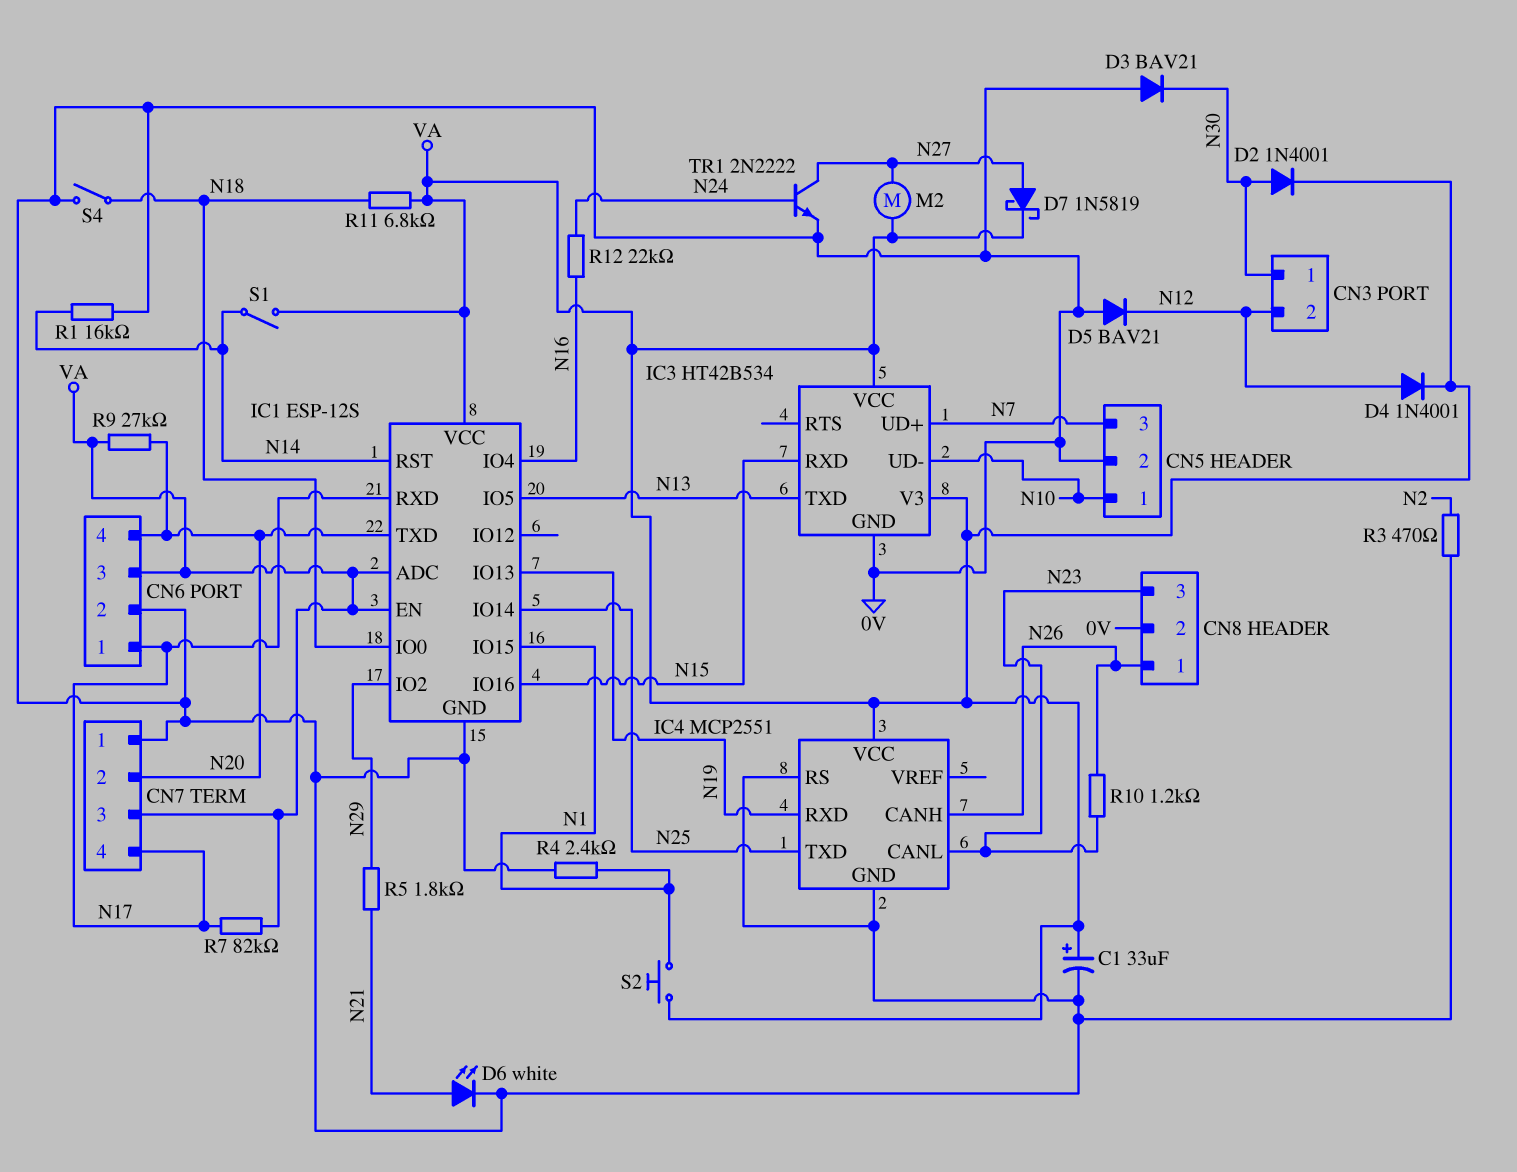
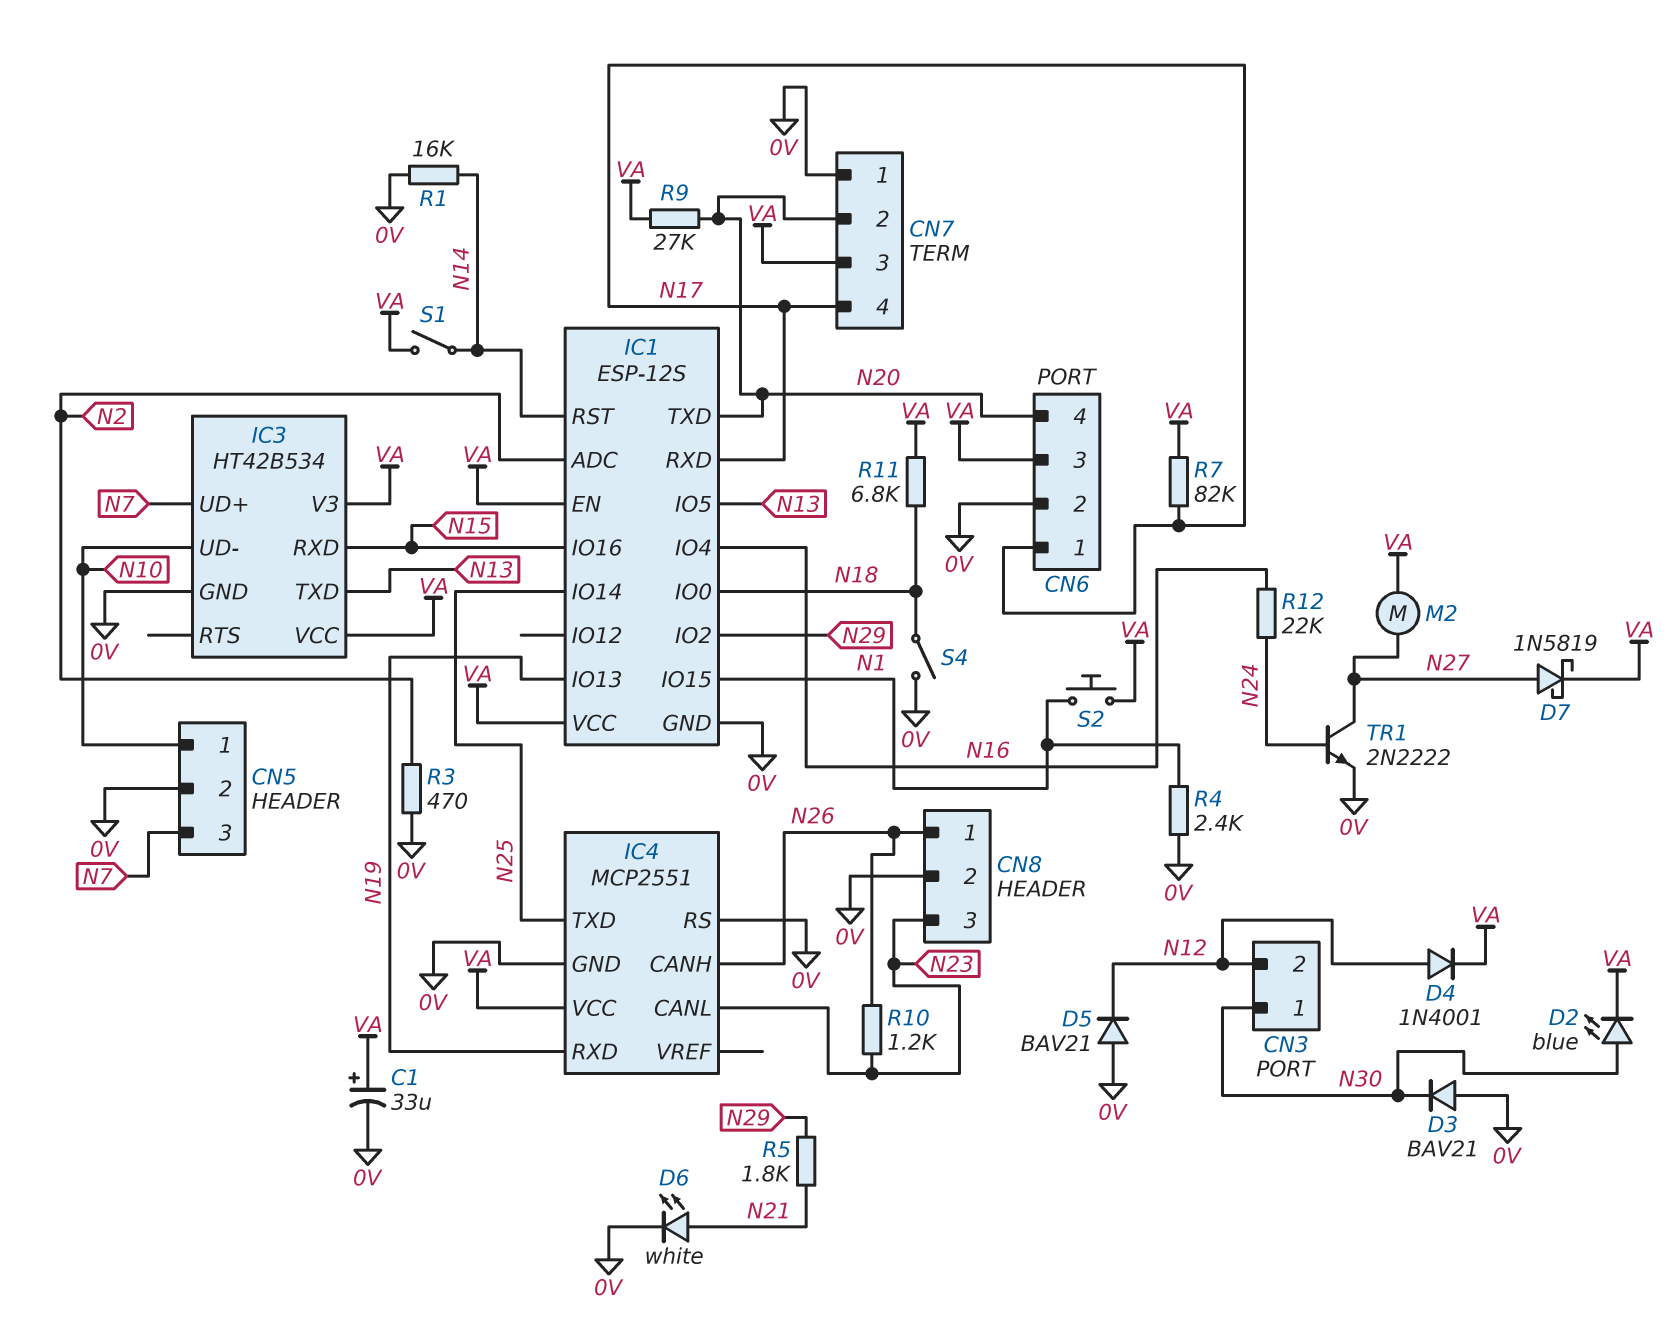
D2: diode 1N4001 (A N30, K VA) -> LED blue (A N30, K VA)
IC1 pin ADC: VA -> N2

